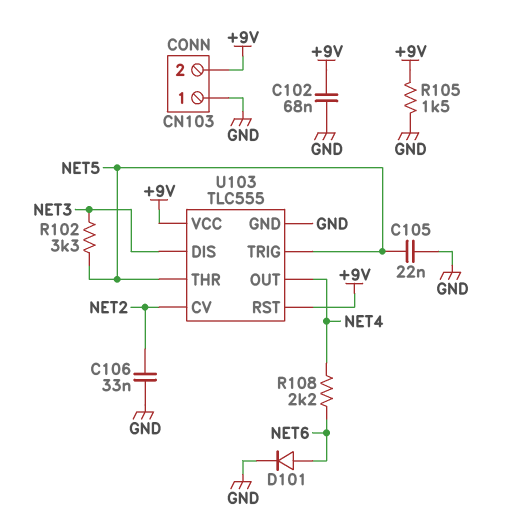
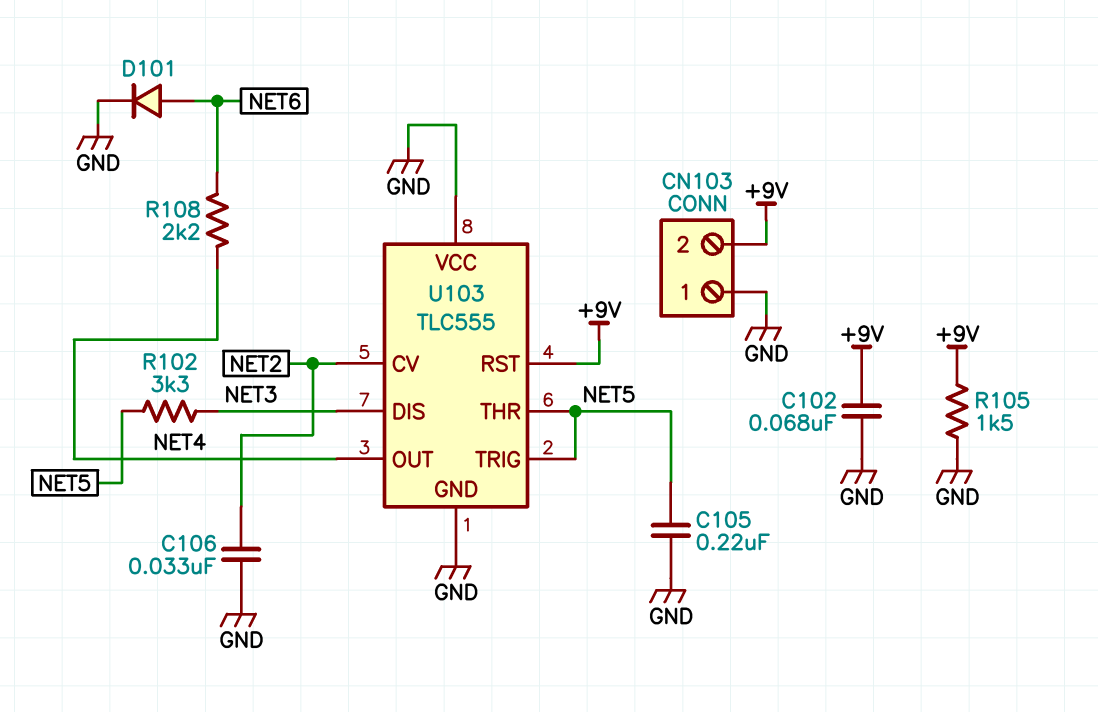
C105: 22nF (GND, NET5) -> 220nF (GND, NET5)
U103 pin VCC: +9V -> GND

